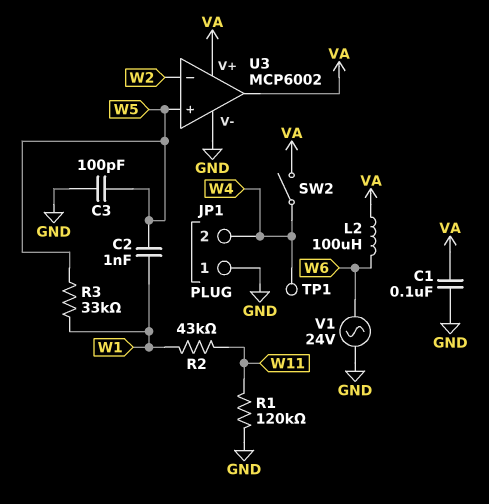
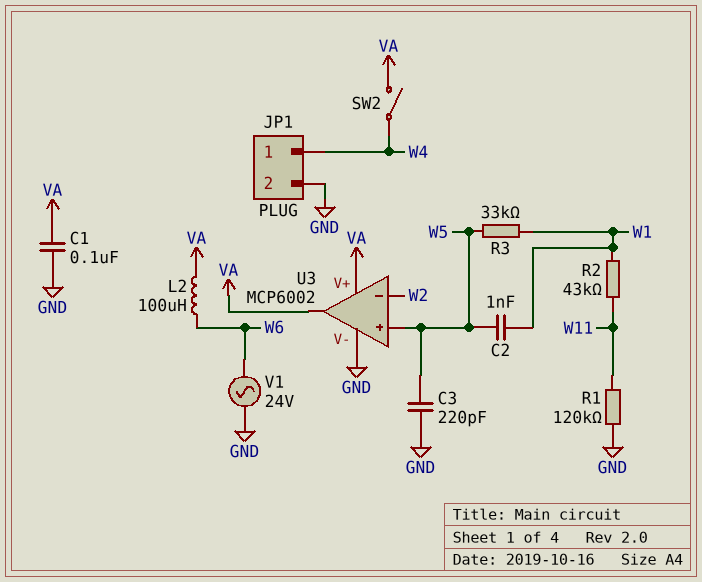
C3: 100pF (GND, W5) -> 220pF (GND, W5)
JP1 pin 1: GND -> W4
JP1 pin 2: W4 -> GND
TP1: test point (W4) -> none

